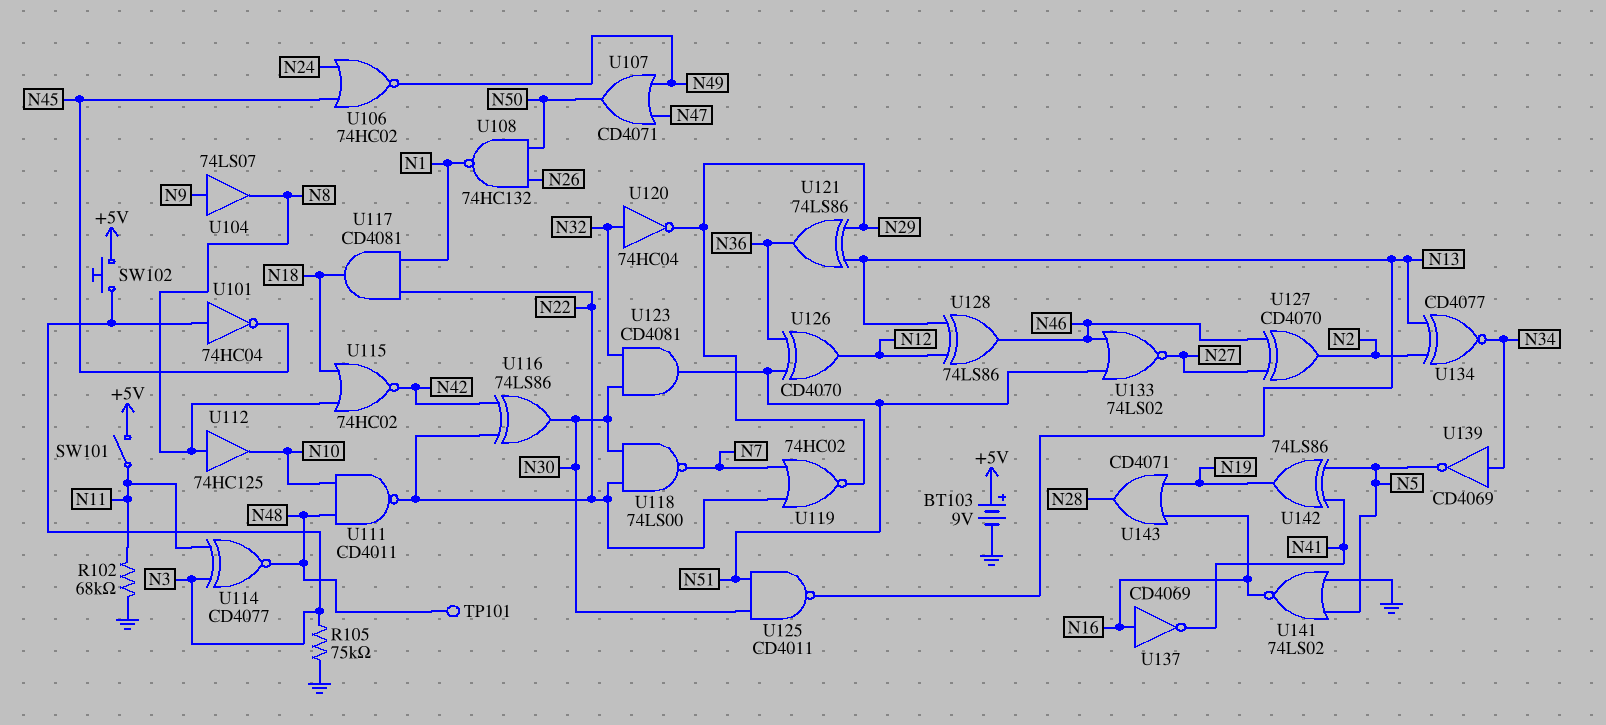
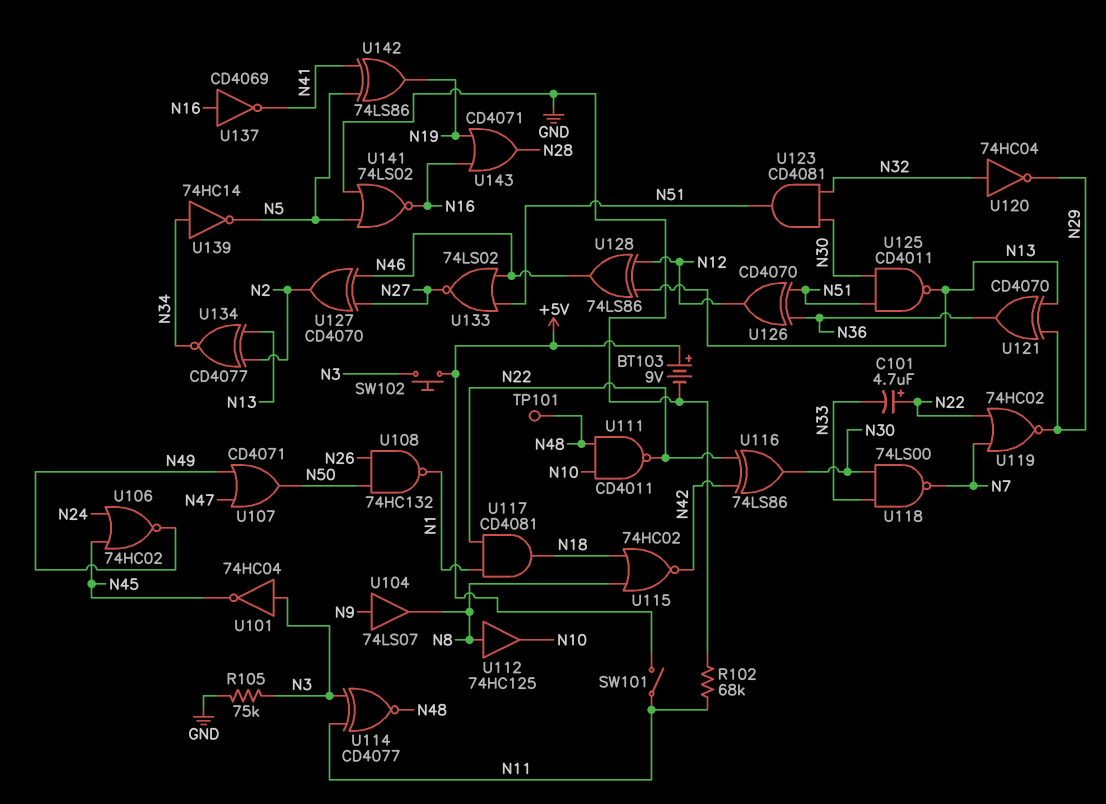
C101: none -> 4.7uF (plus N22, minus N33)
U118: NAND 74LS00 (in N22, in N30, out N7) -> NAND 74LS00 (in N30, in N33, out N7)
U121: XOR 74LS86 (in N13, in N29, out N36) -> XOR CD4070 (in N13, in N29, out N36)
U139: NOT CD4069 (in N34, out N5) -> NOT 74HC14 (in N34, out N5)

